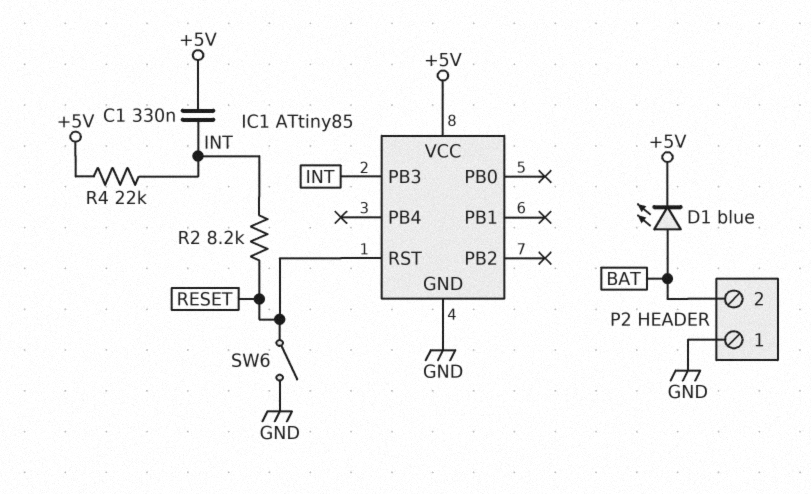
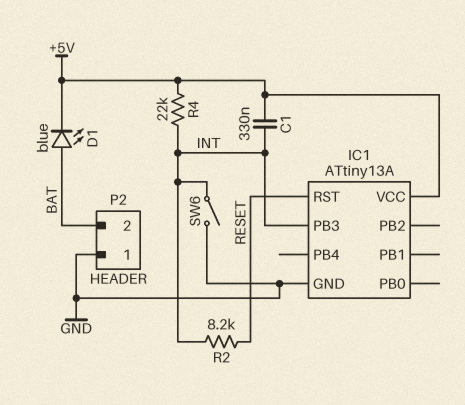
IC1: ATtiny85 -> ATtiny13A
SW6: switch (GND, RESET) -> switch (GND, INT)

